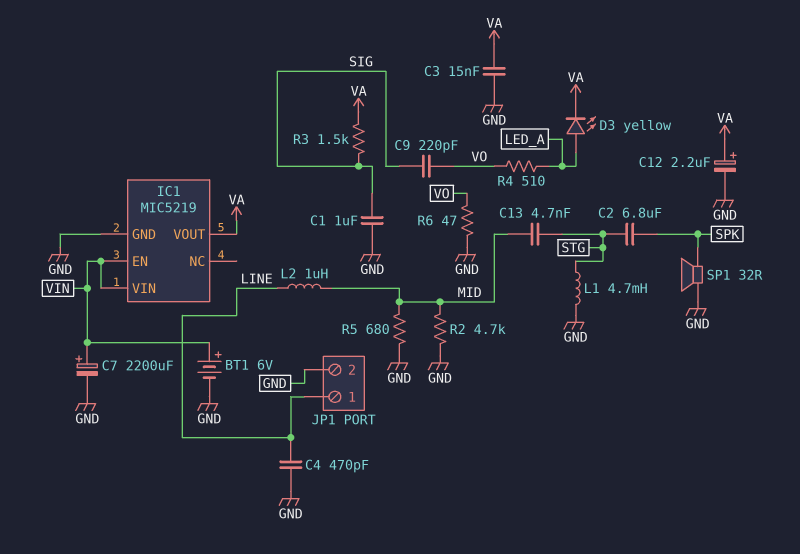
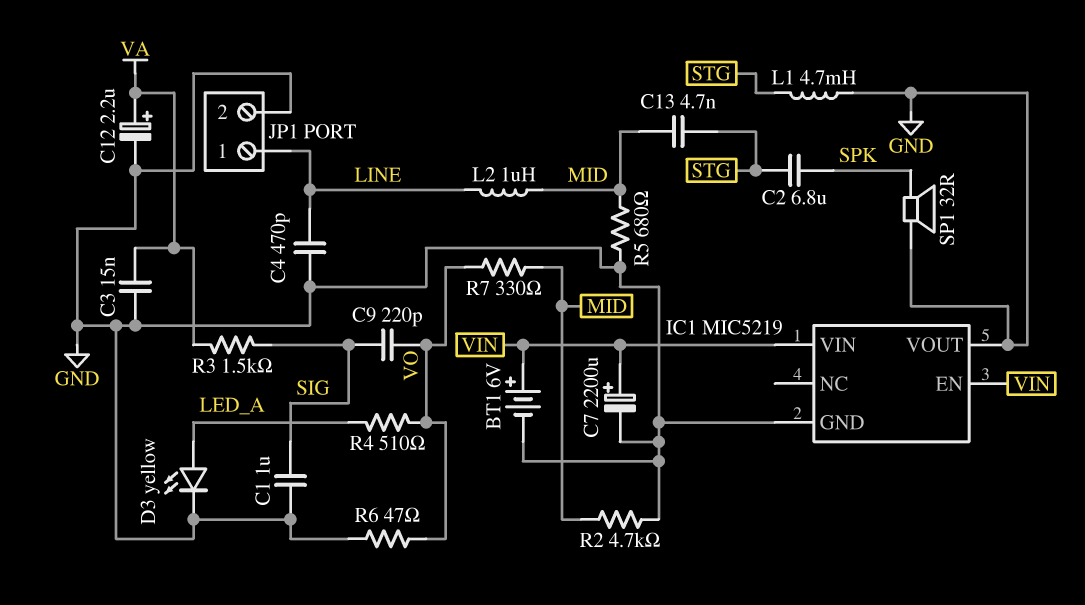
D3: LED yellow (A LED_A, K VA) -> LED yellow (A LED_A, K GND)
IC1 pin VOUT: VA -> GND
R7: none -> 330 (MID, VO)

